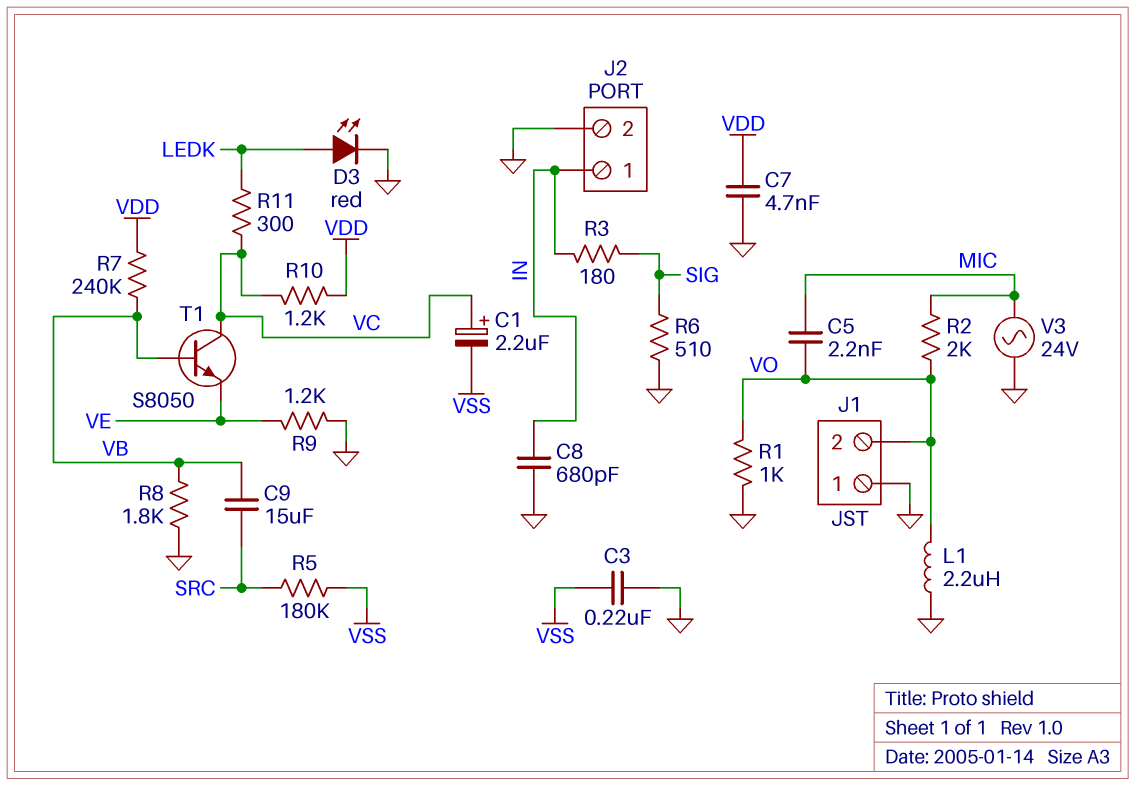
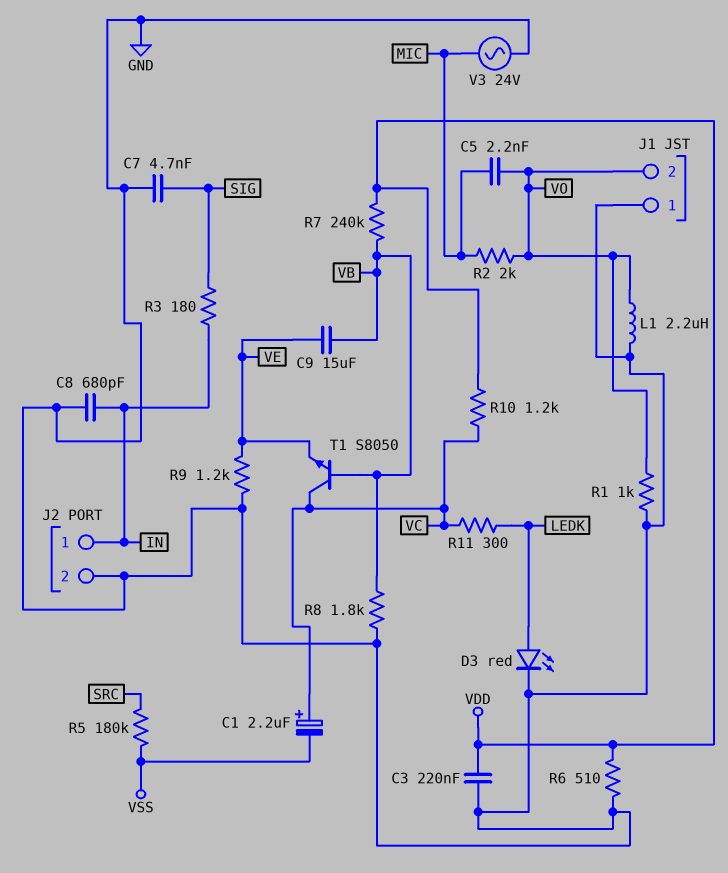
C3: 220nF (GND, VSS) -> 220nF (GND, VDD)
C7: 4.7nF (GND, VDD) -> 4.7nF (GND, SIG)
C9: 15uF (SRC, VB) -> 15uF (VB, VE)
R6: 510 (GND, SIG) -> 510 (GND, VDD)

